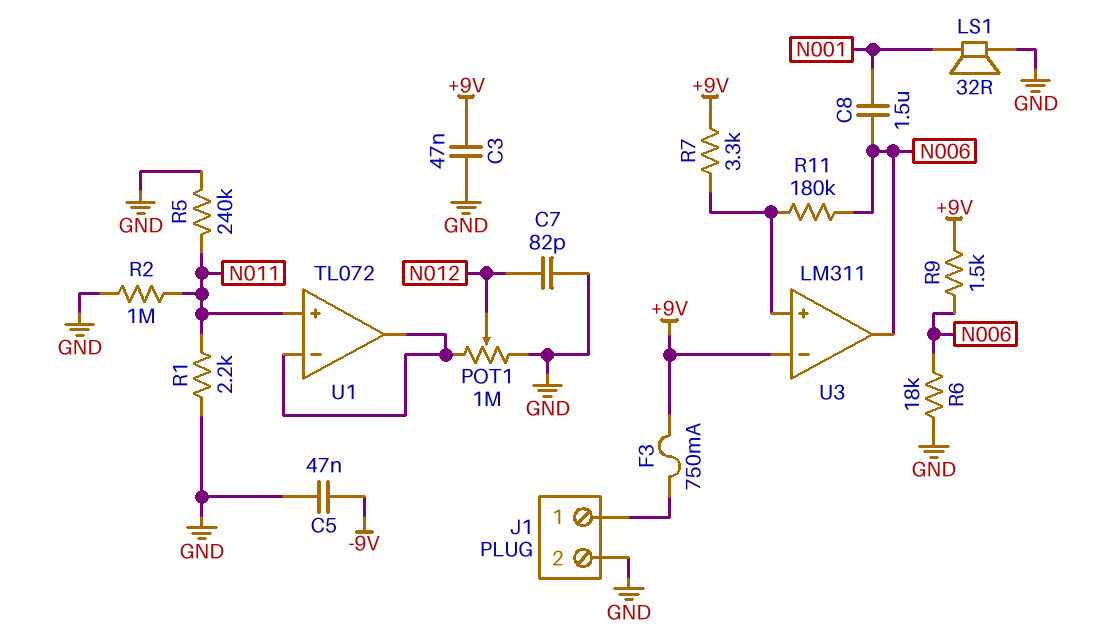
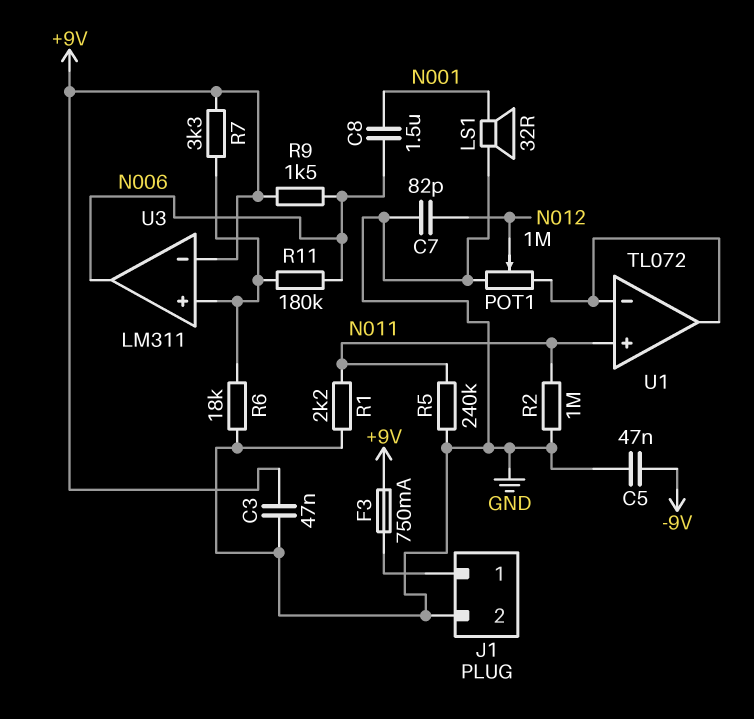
R6: 18k (GND, N006) -> 18k (GND, U3/in+)

